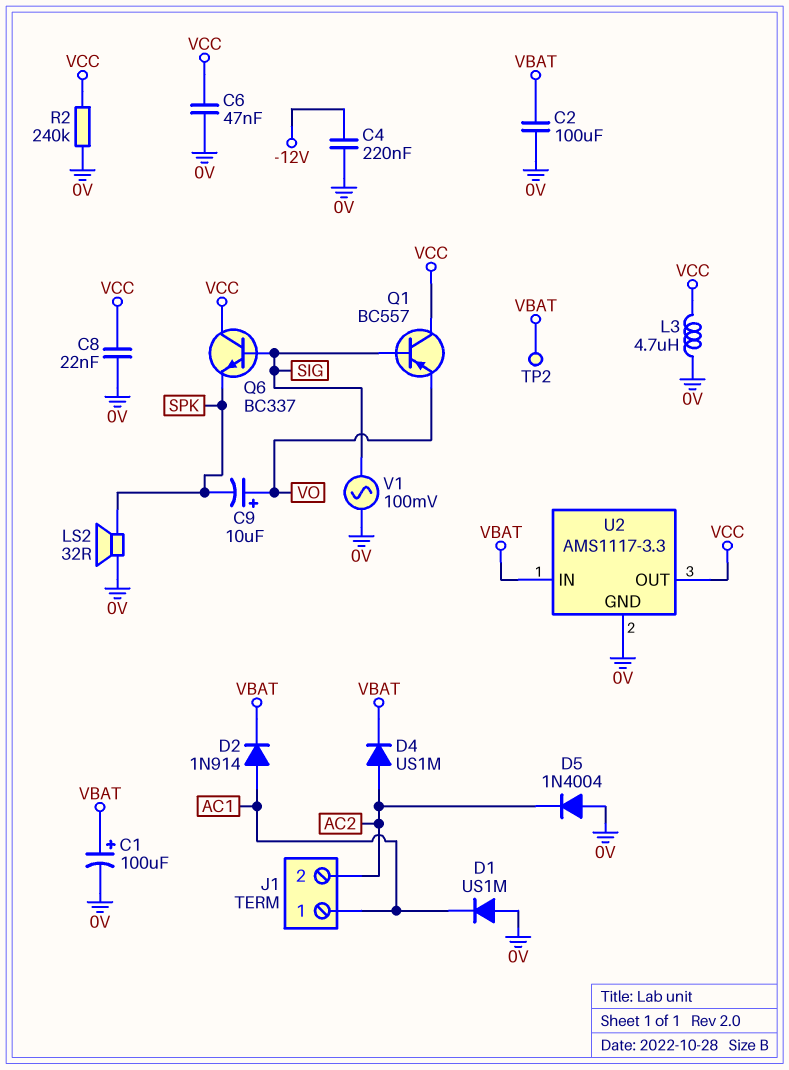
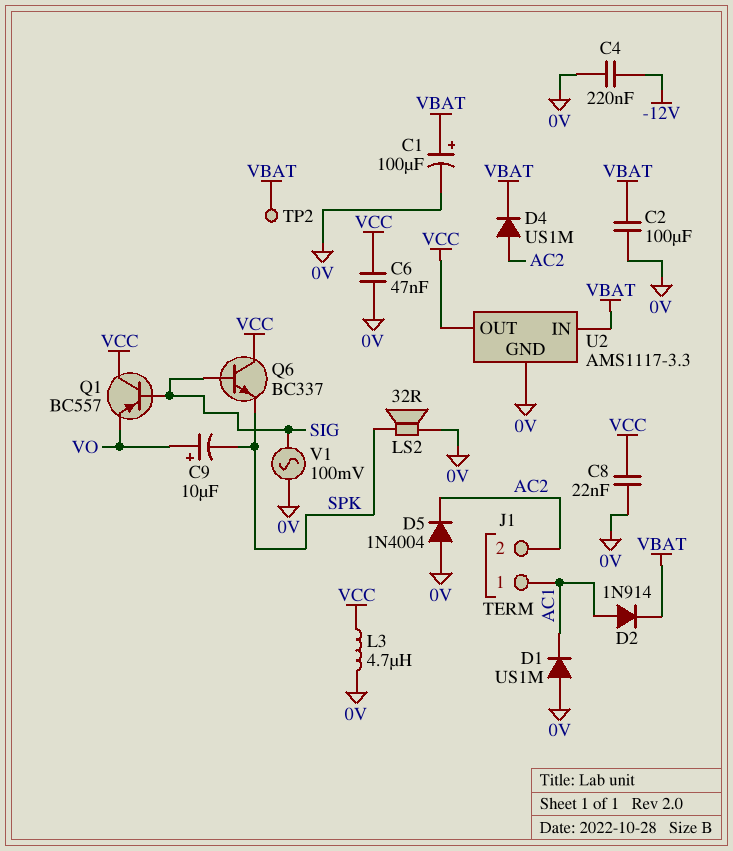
R2: 240k (0V, VCC) -> none

